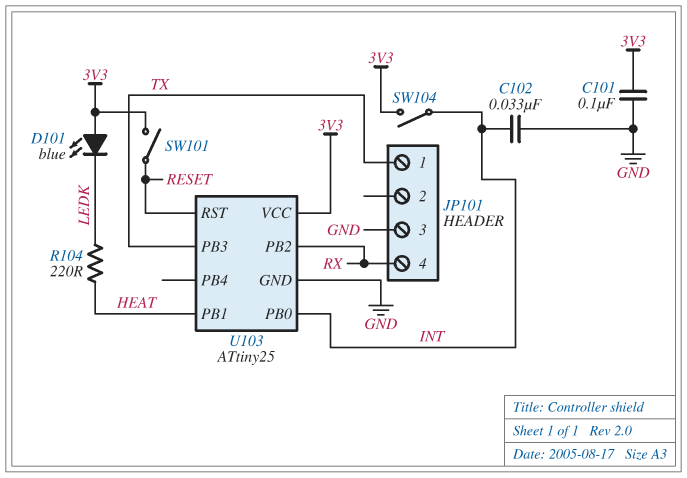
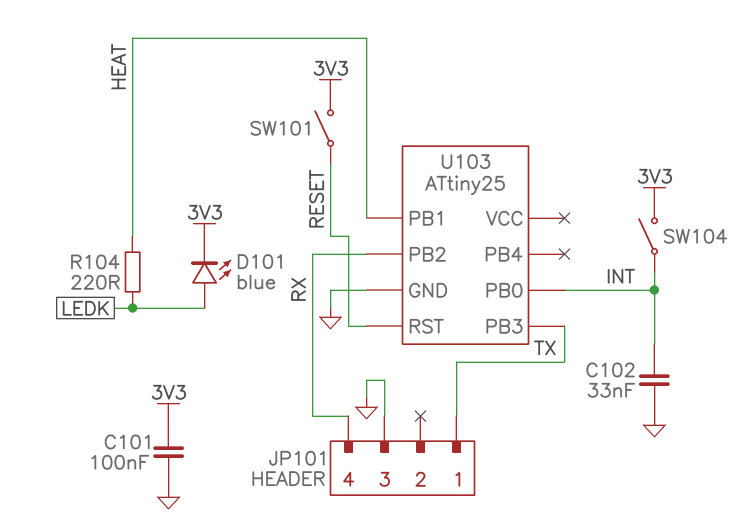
D101: LED blue (A 3V3, K LEDK) -> LED blue (A LEDK, K 3V3)
U103 pin VCC: 3V3 -> none

